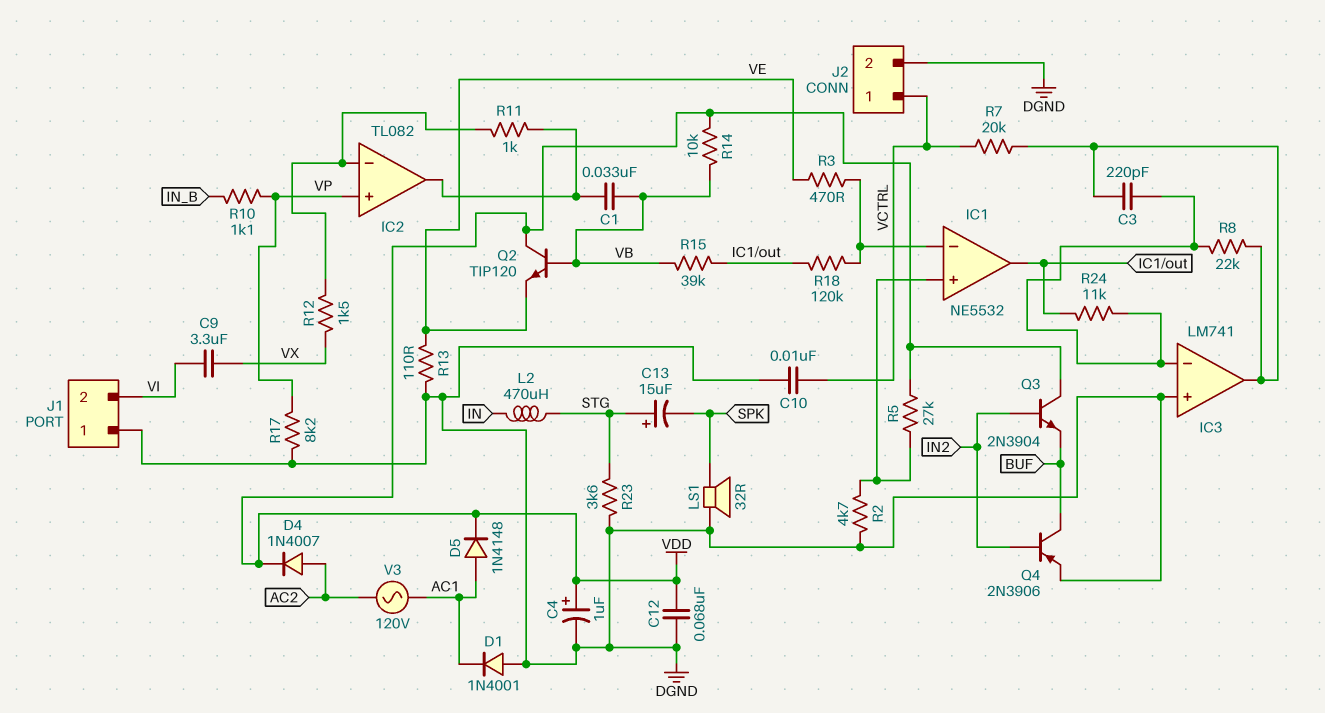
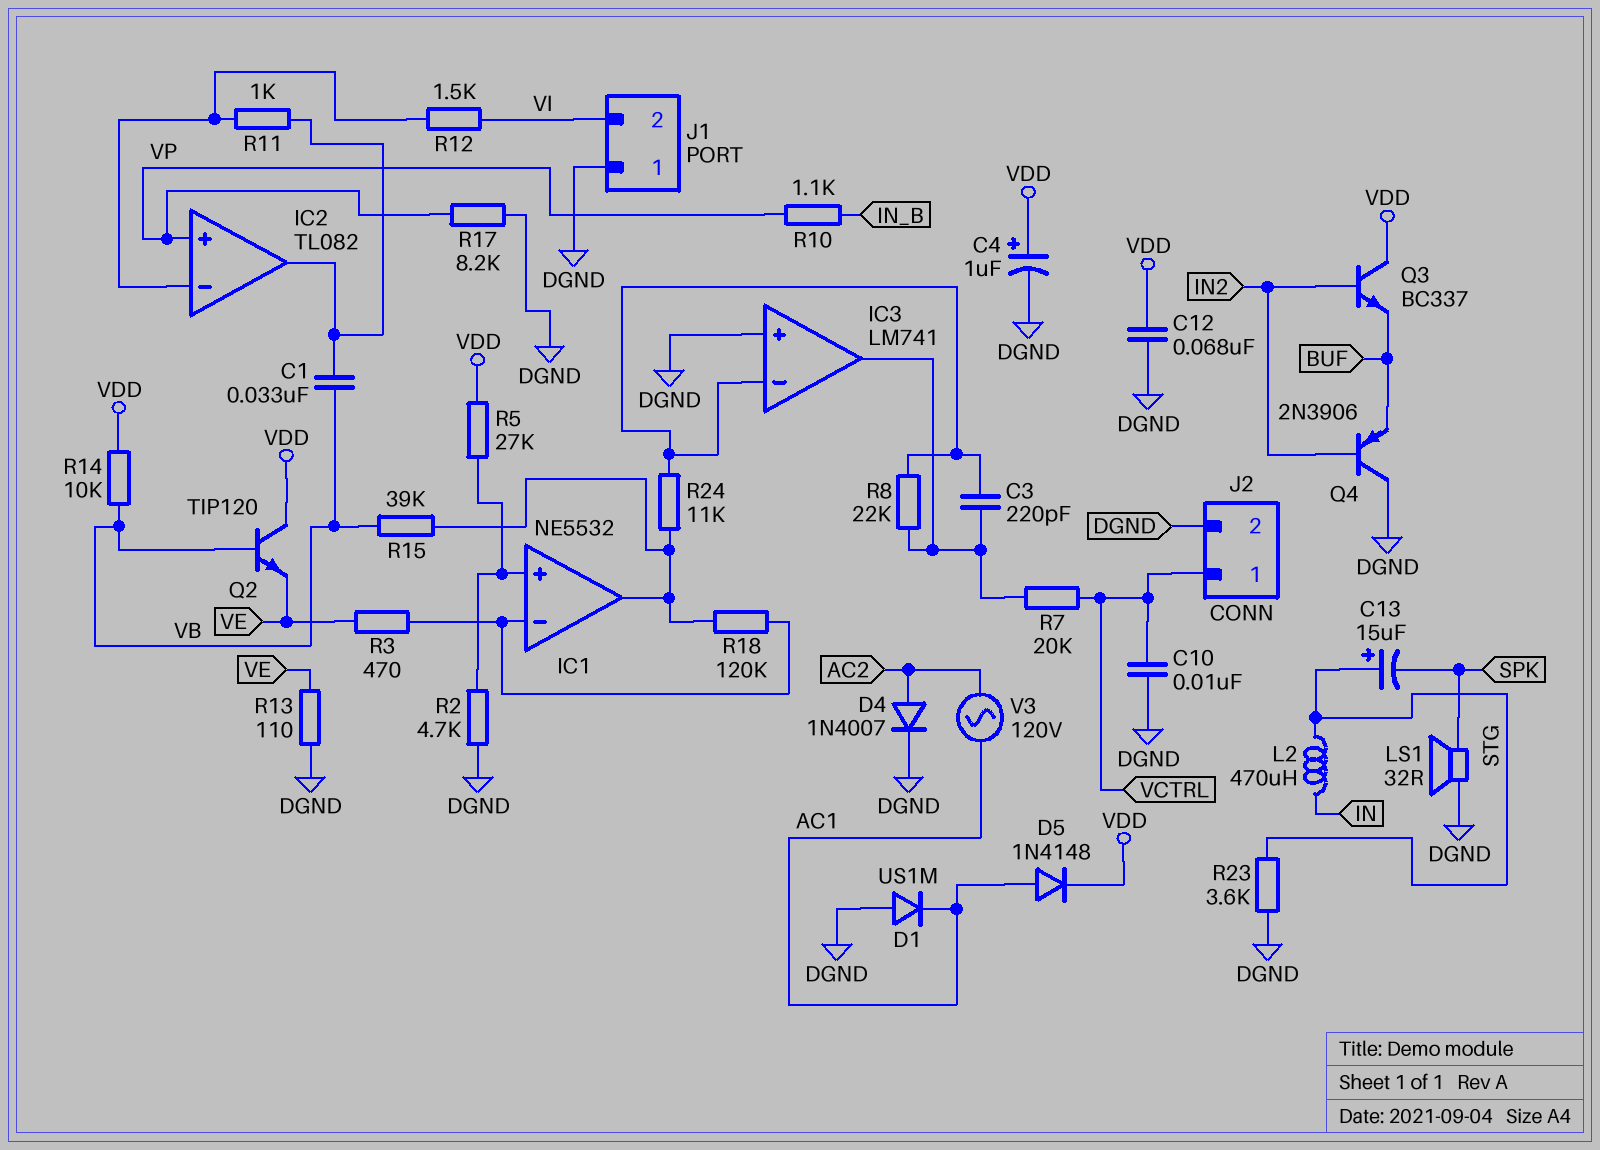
C9: 3.3uF (VI, VX) -> none
D1: diode 1N4001 (A DGND, K AC1) -> diode US1M (A DGND, K AC1)
D4: diode 1N4007 (A AC2, K VDD) -> diode 1N4007 (A AC2, K DGND)
Q3: NPN 2N3904 (B IN2, C VDD, E BUF) -> NPN BC337 (B IN2, C VDD, E BUF)
Q4: PNP 2N3906 (B IN2, C BUF, E DGND) -> PNP 2N3906 (B IN2, C DGND, E BUF)
R12: 1.5k (IC2/in-, VX) -> 1.5k (IC2/in-, VI)

